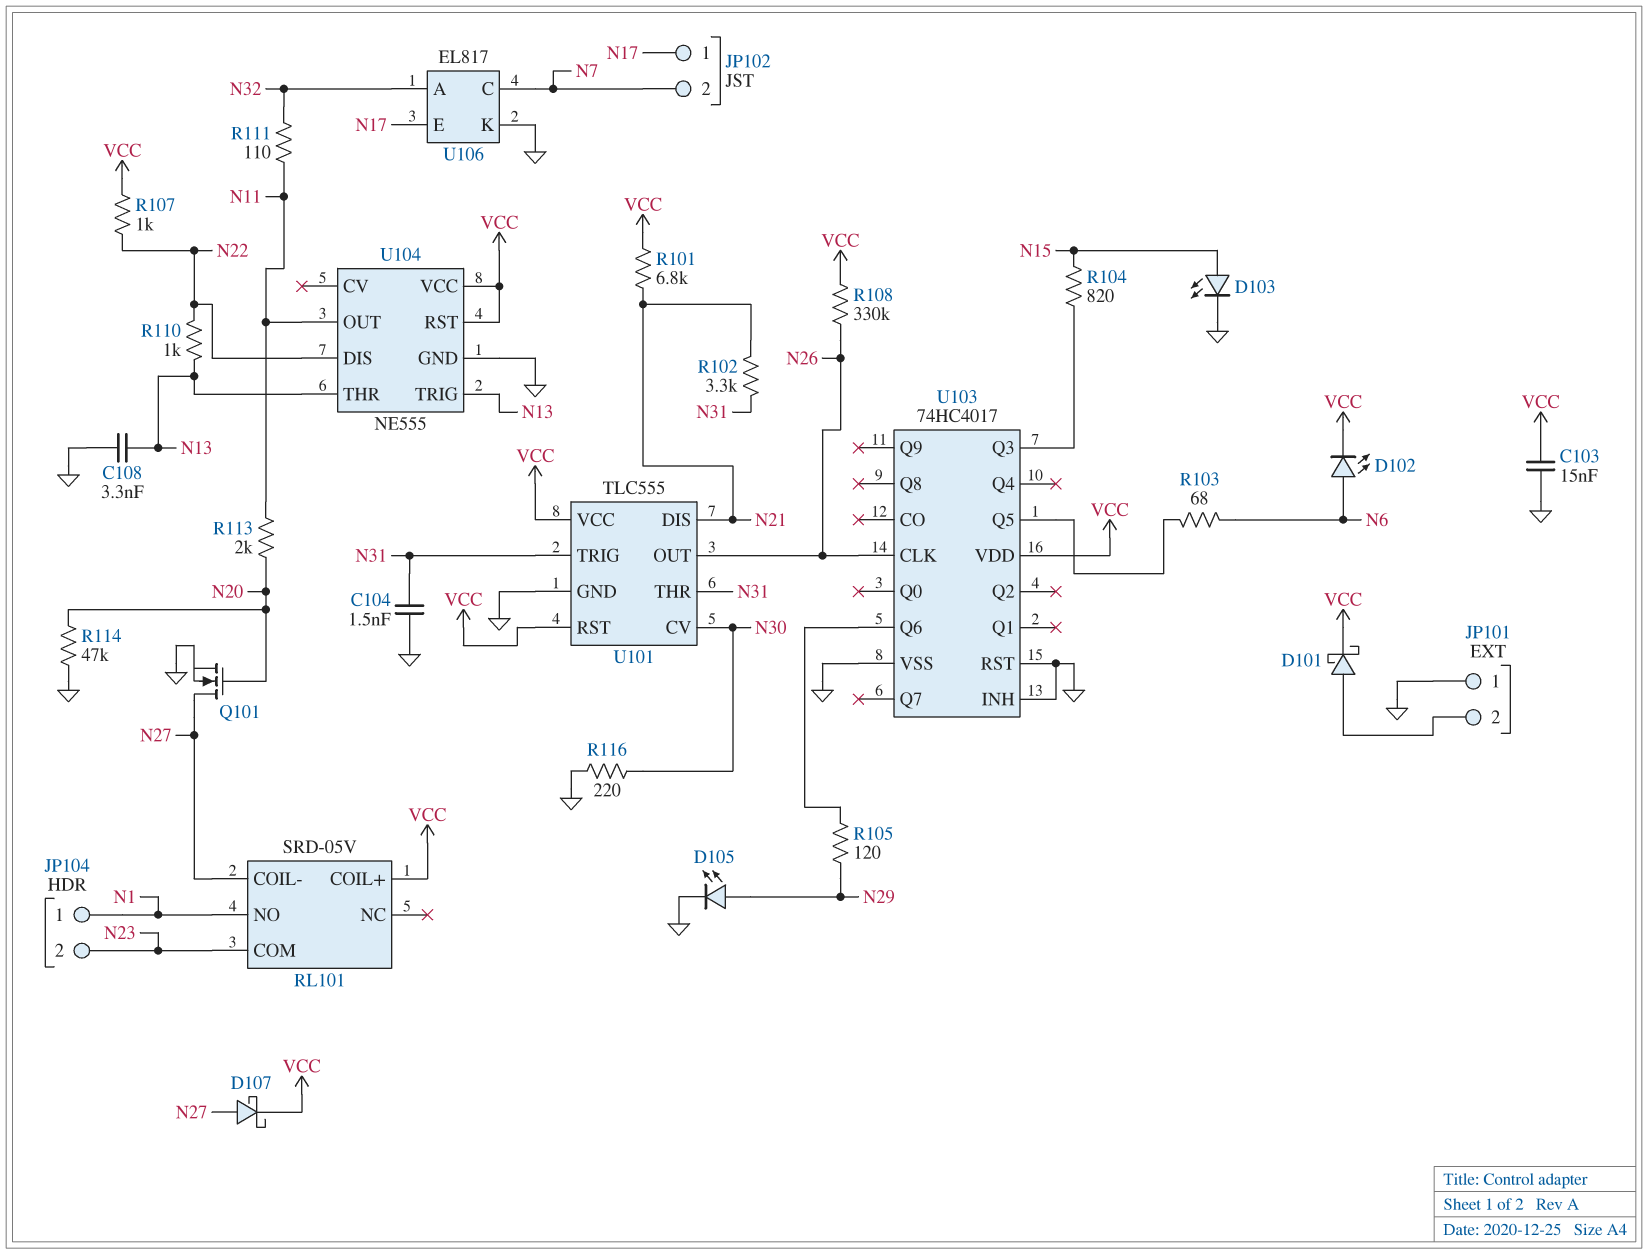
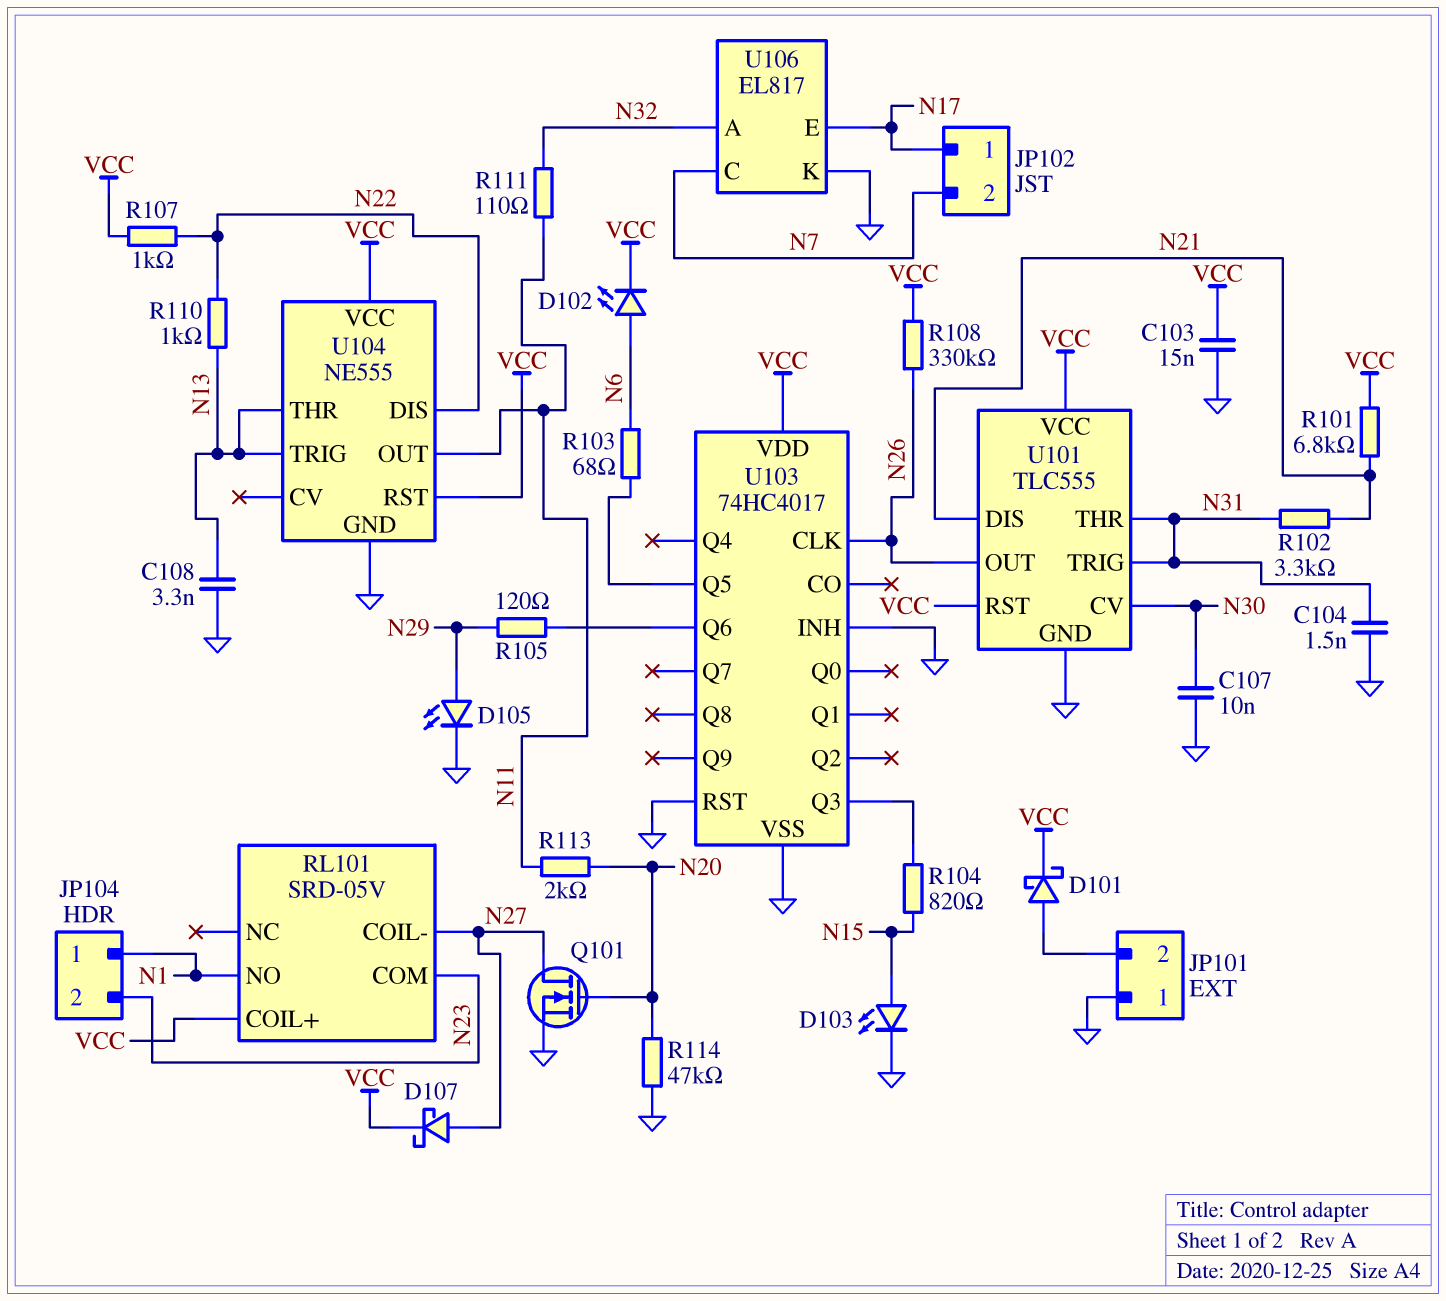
C107: none -> 10nF (GND, N30)
R116: 220 (GND, N30) -> none

